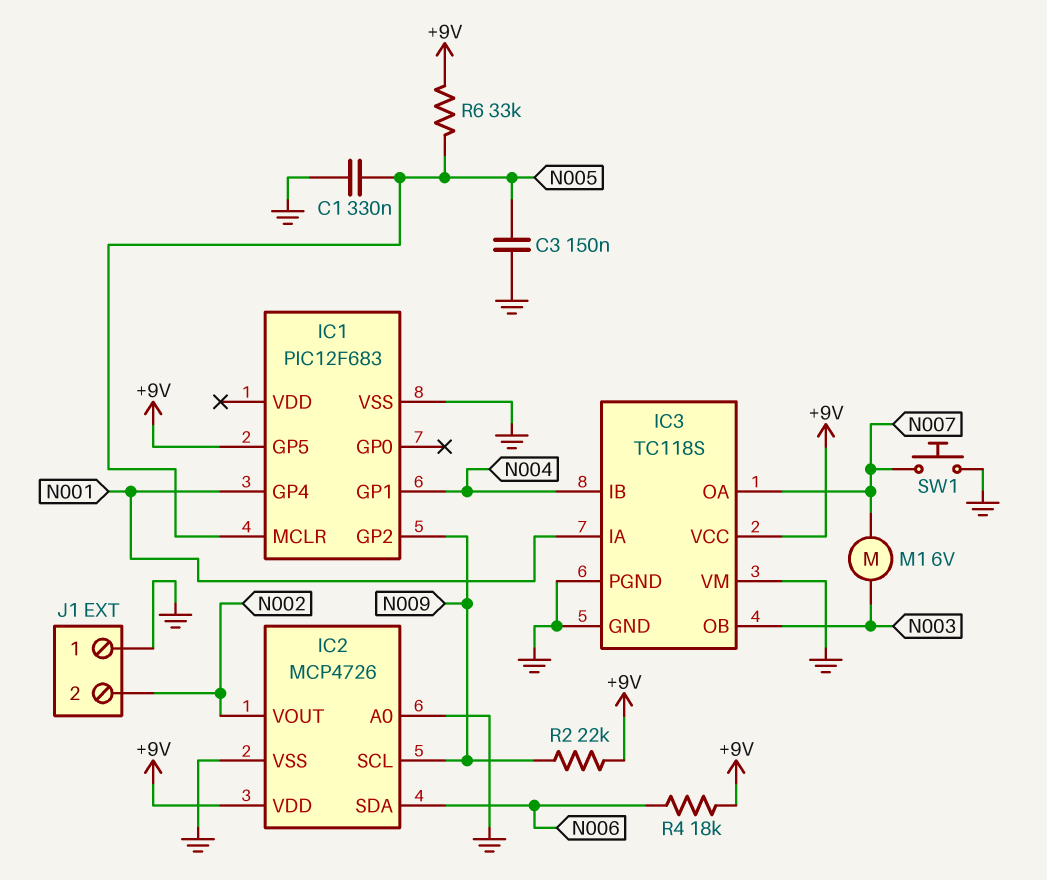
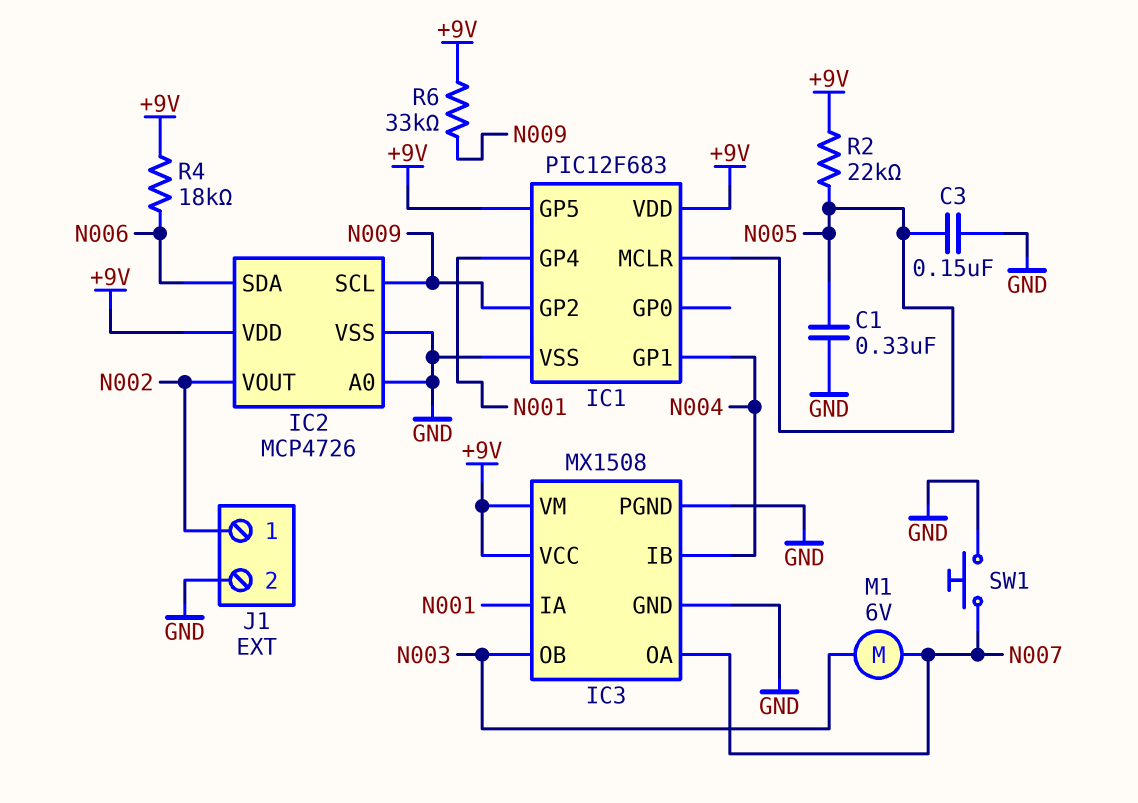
IC1 pin VDD: none -> +9V
IC3: TC118S -> MX1508
IC3 pin VM: GND -> +9V
J1 pin 1: GND -> N002
J1 pin 2: N002 -> GND
R2: 22k (+9V, N009) -> 22k (+9V, N005)
R6: 33k (+9V, N005) -> 33k (+9V, N009)

